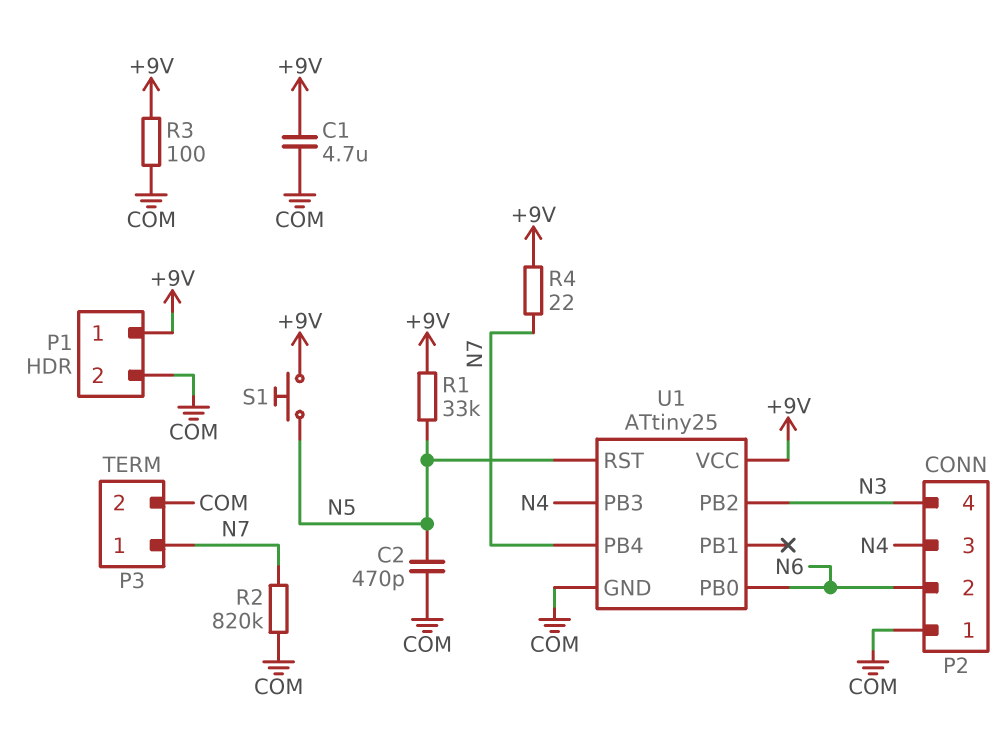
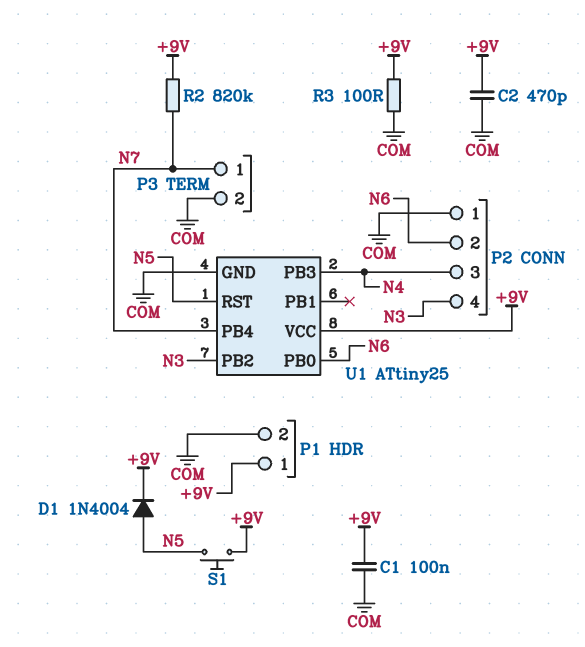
C1: 4.7uF (+9V, COM) -> 100nF (+9V, COM)
C2: 470pF (COM, N5) -> 470pF (+9V, COM)
D1: none -> diode 1N4004 (A N5, K +9V)
R1: 33k (+9V, N5) -> none
R2: 820k (COM, N7) -> 820k (+9V, N7)
R4: 22 (+9V, N7) -> none

